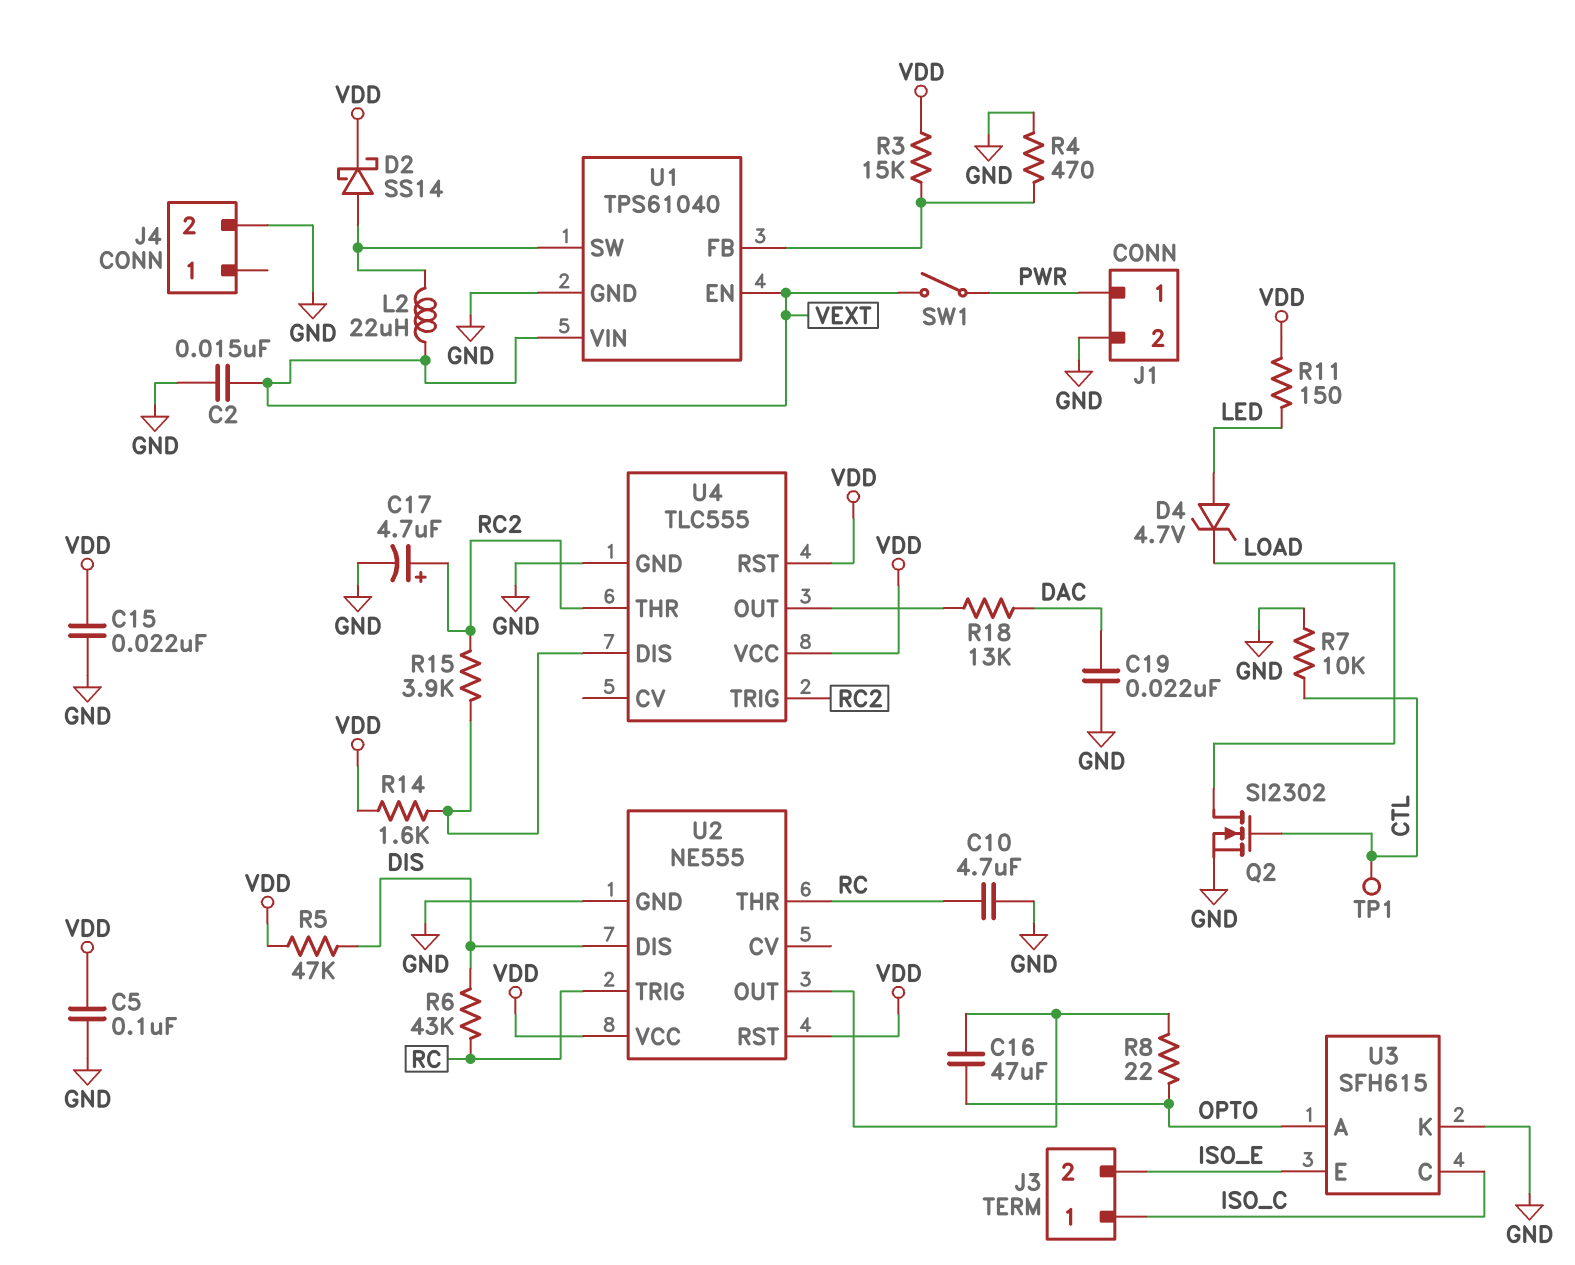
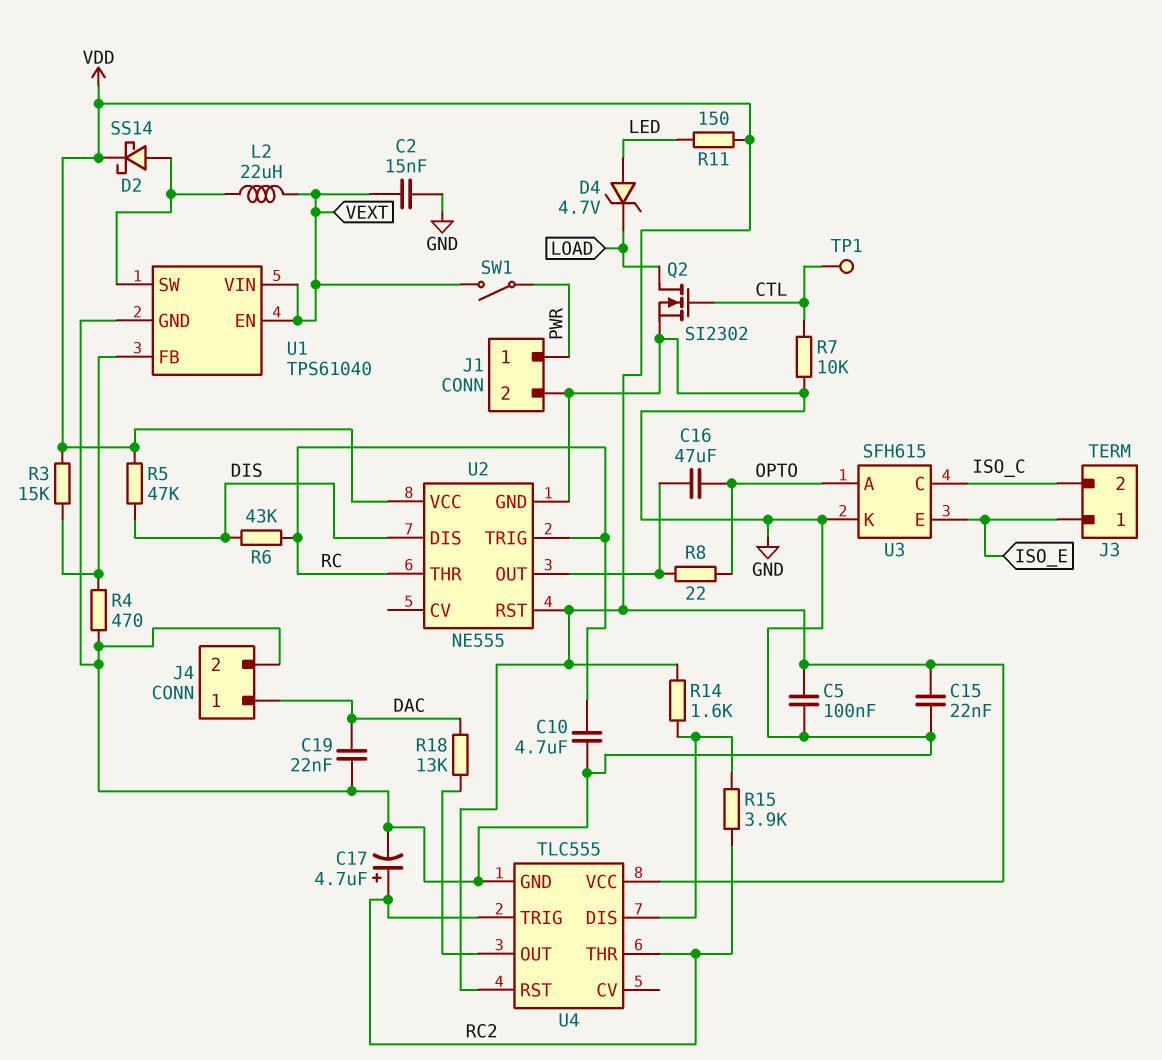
J3 pin 1: ISO_C -> ISO_E
J3 pin 2: ISO_E -> ISO_C
J4 pin 1: none -> DAC

